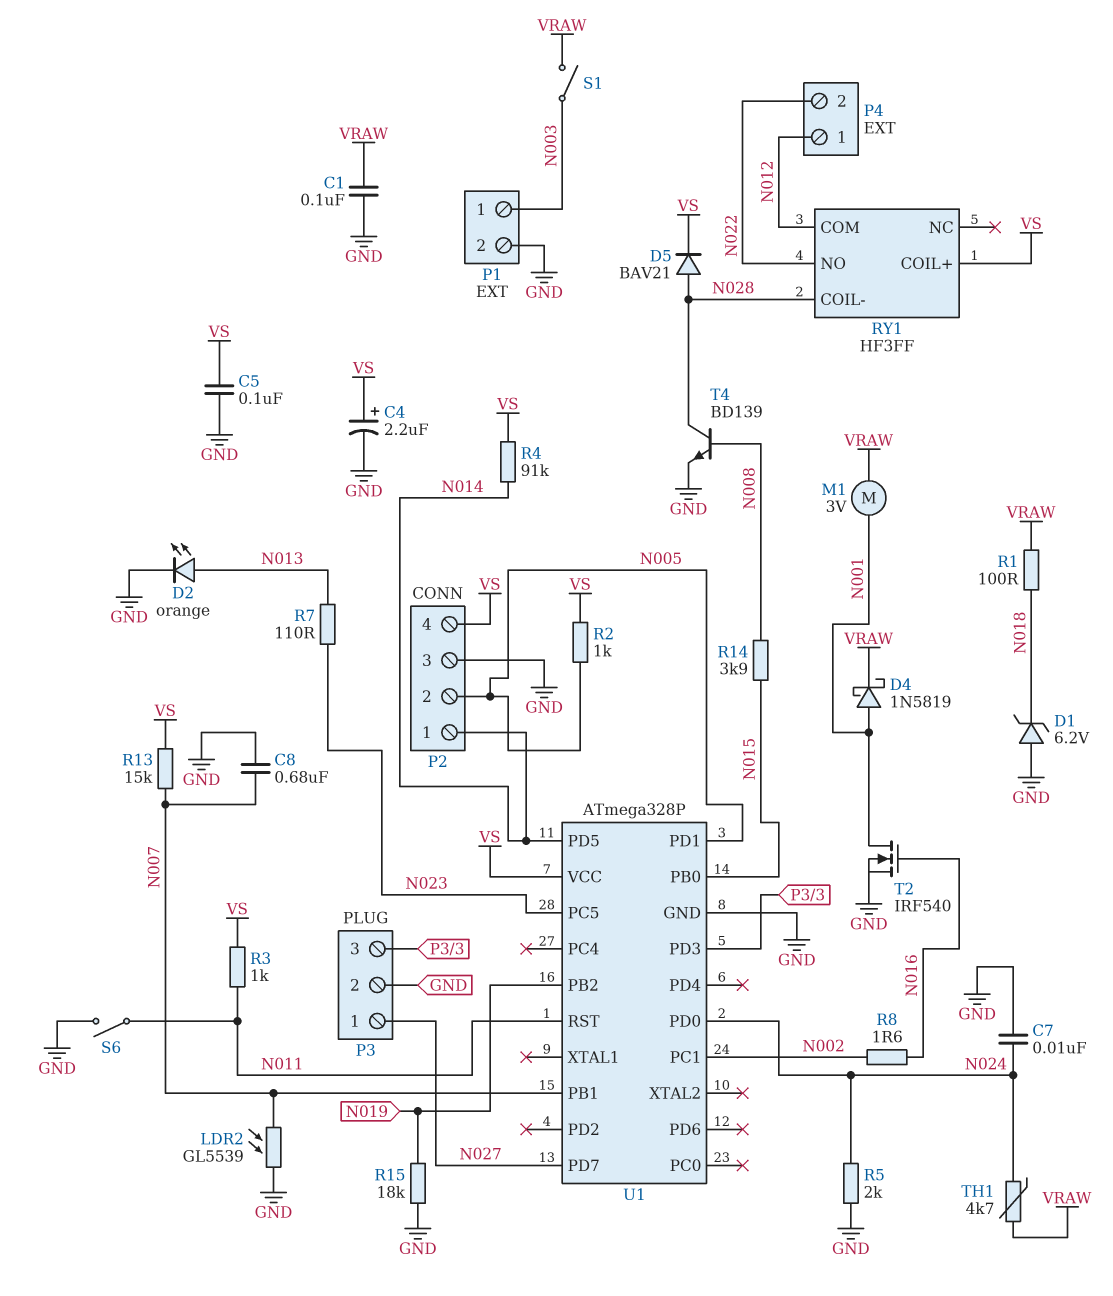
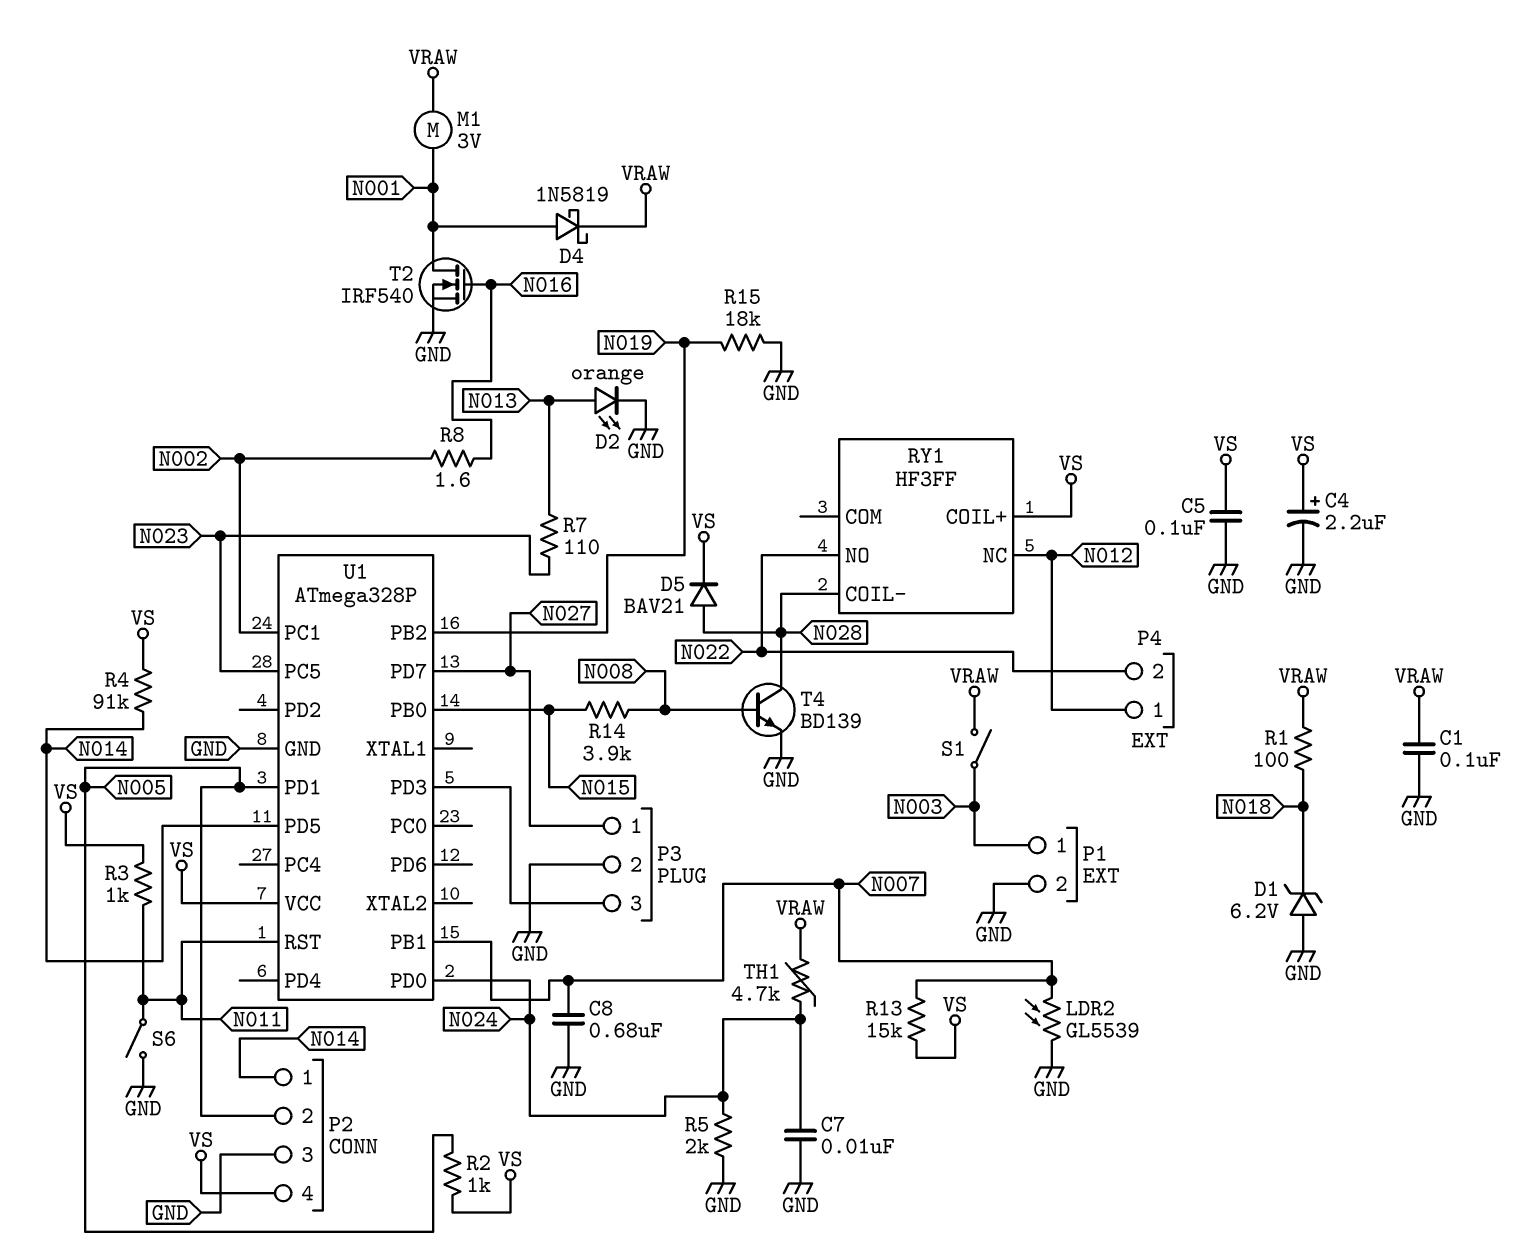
RY1 pin COM: N012 -> none
RY1 pin NC: none -> N012

